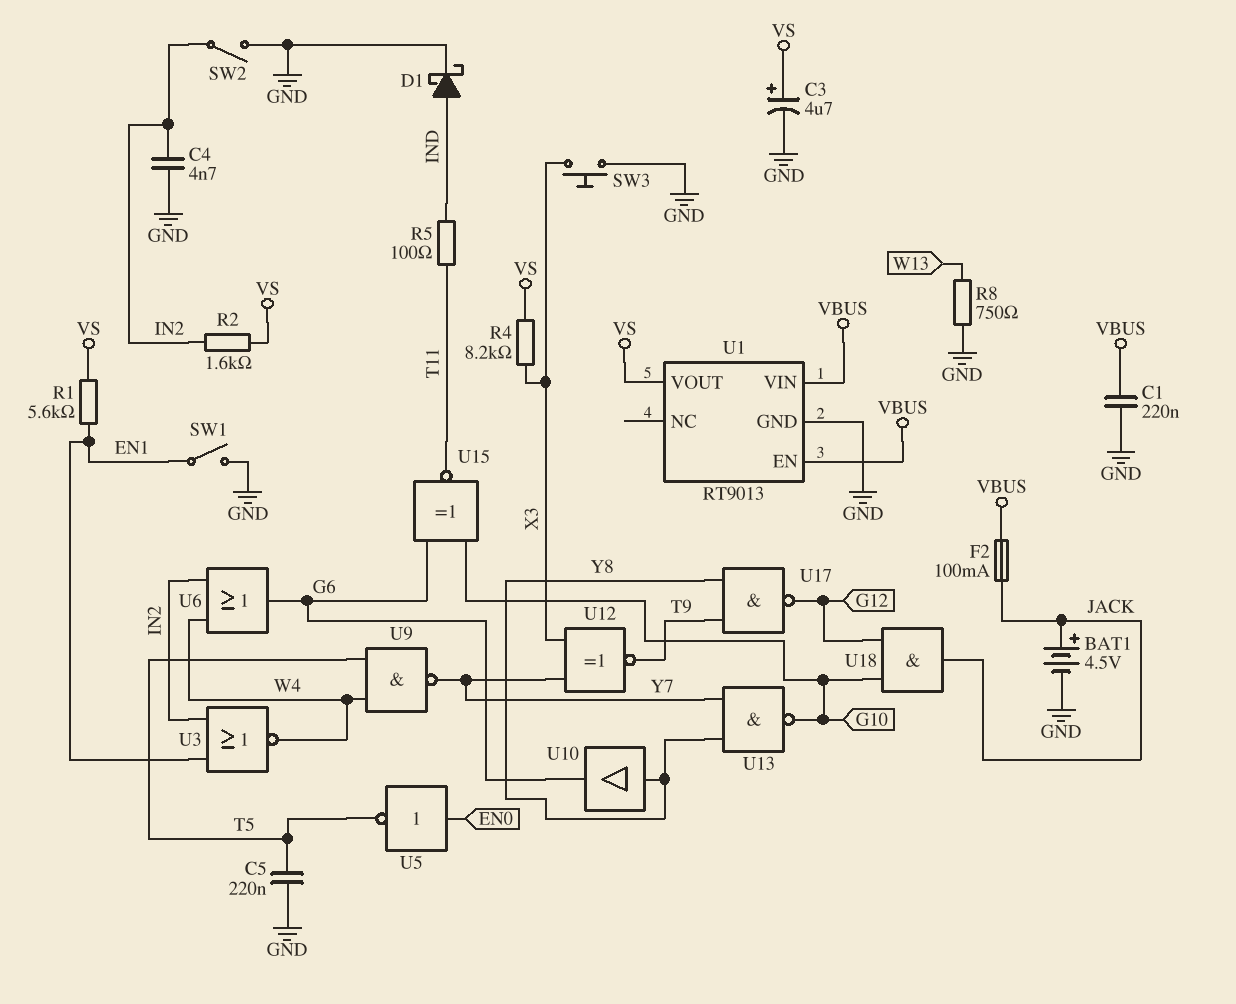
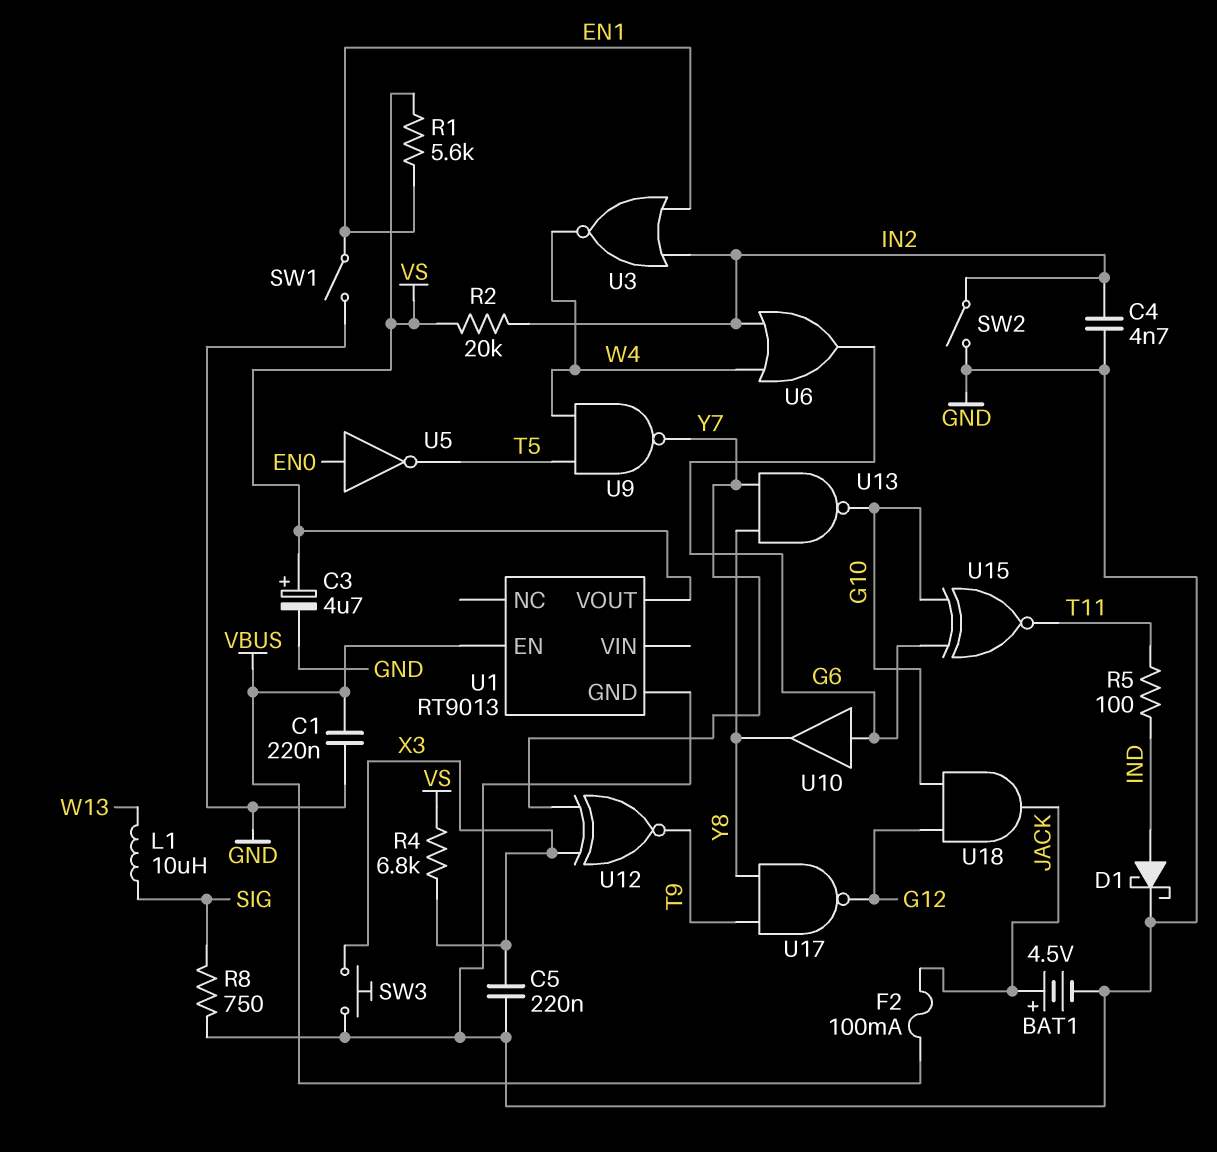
C5: 220nF (GND, T5) -> 220nF (GND, X3)
L1: none -> 10uH (SIG, W13)
R2: 1.6k (IN2, VS) -> 20k (IN2, VS)
R4: 8.2k (VS, X3) -> 6.8k (VS, X3)
R8: 750 (GND, W13) -> 750 (GND, SIG)
U1 pin VIN: VBUS -> none
U10: buffer (in Y8, out G6) -> buffer (in G6, out Y8)

